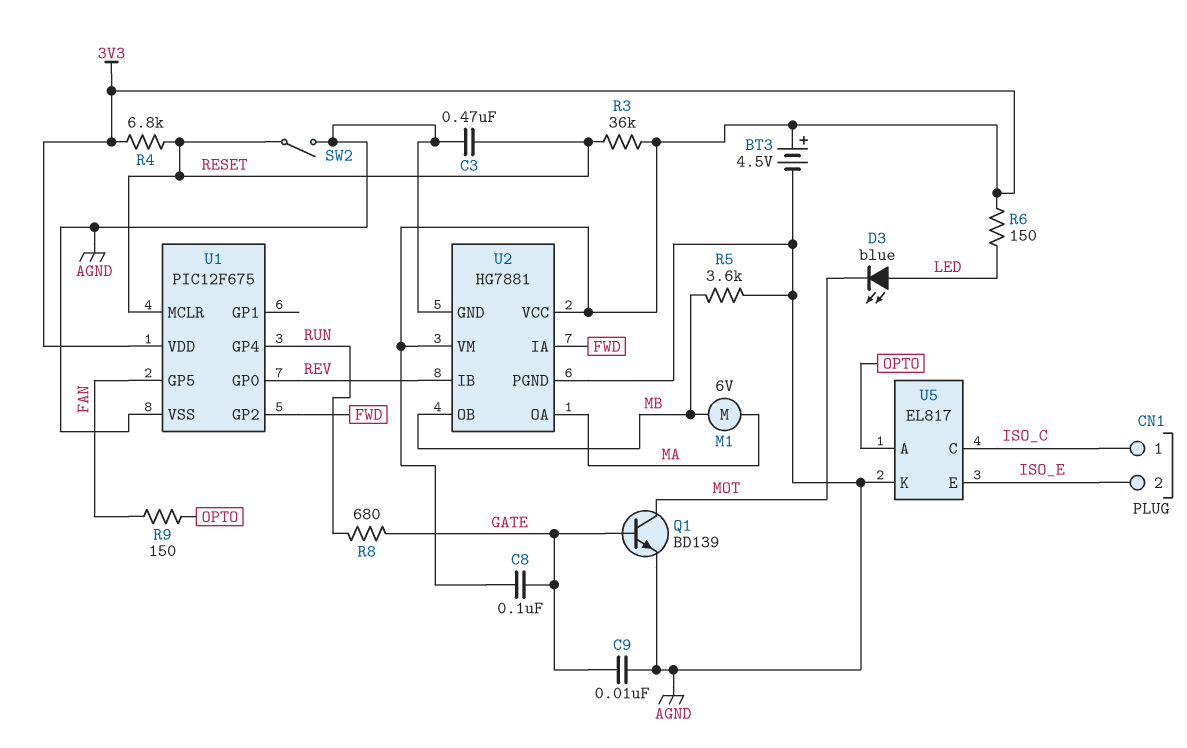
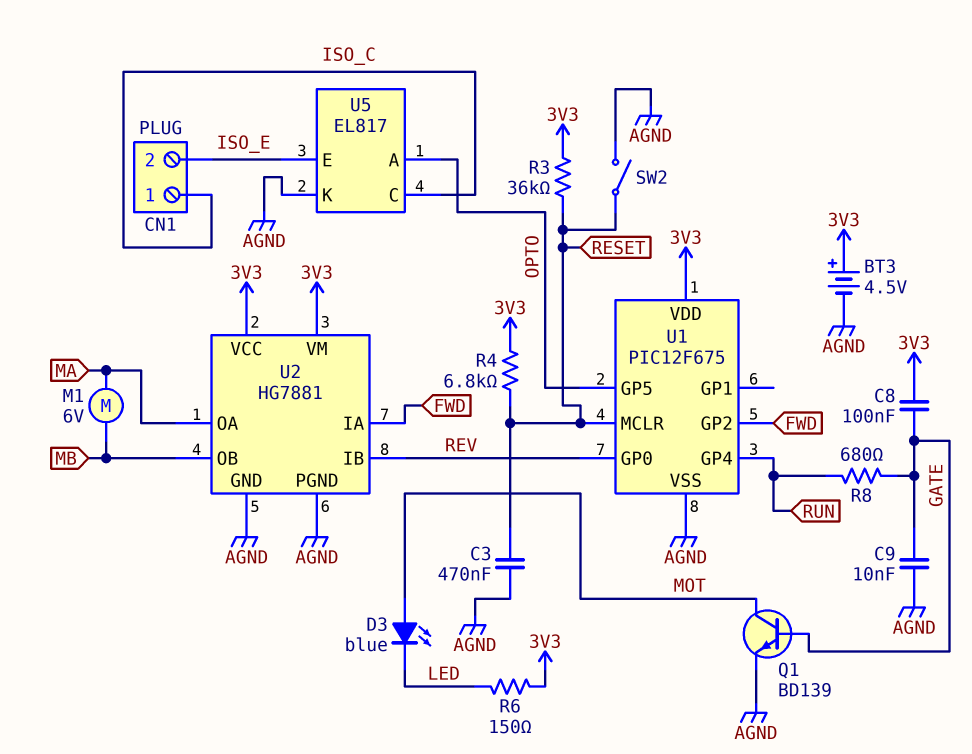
D3: LED blue (A LED, K MOT) -> LED blue (A MOT, K LED)
R5: 3.6k (AGND, MB) -> none
R9: 150 (FAN, OPTO) -> none
U1 pin GP5: FAN -> OPTO

